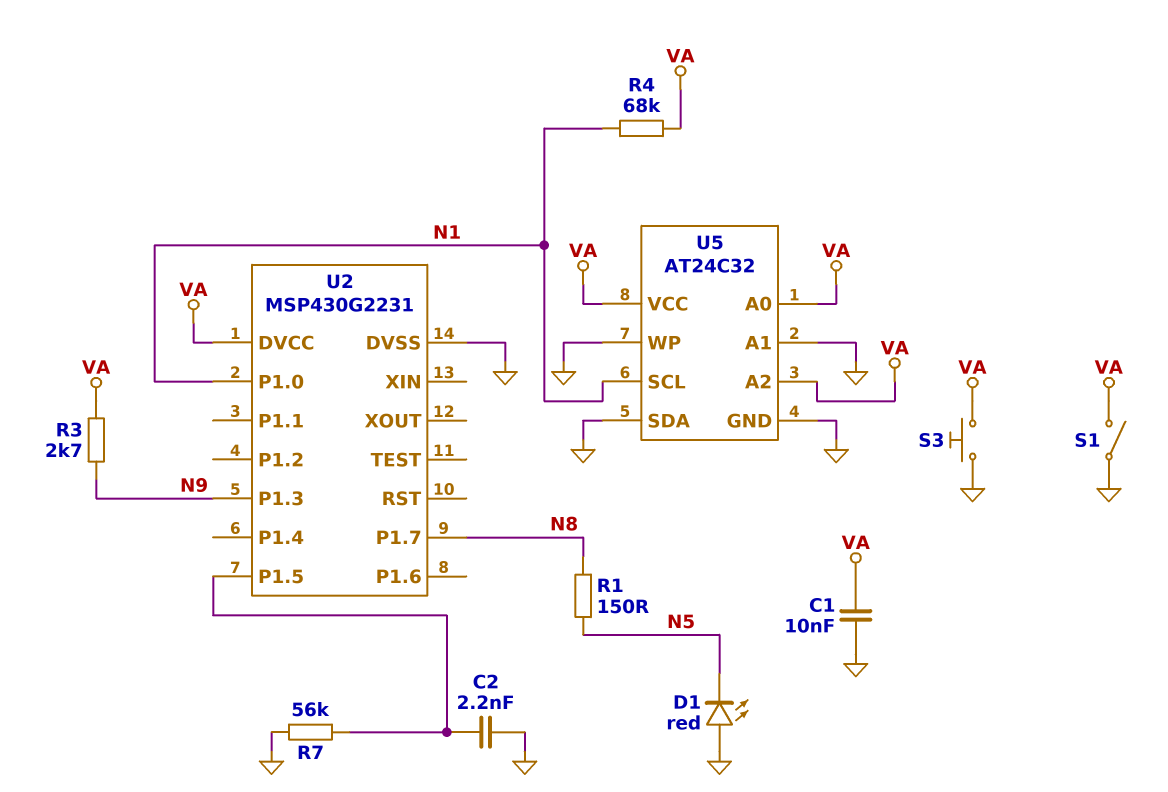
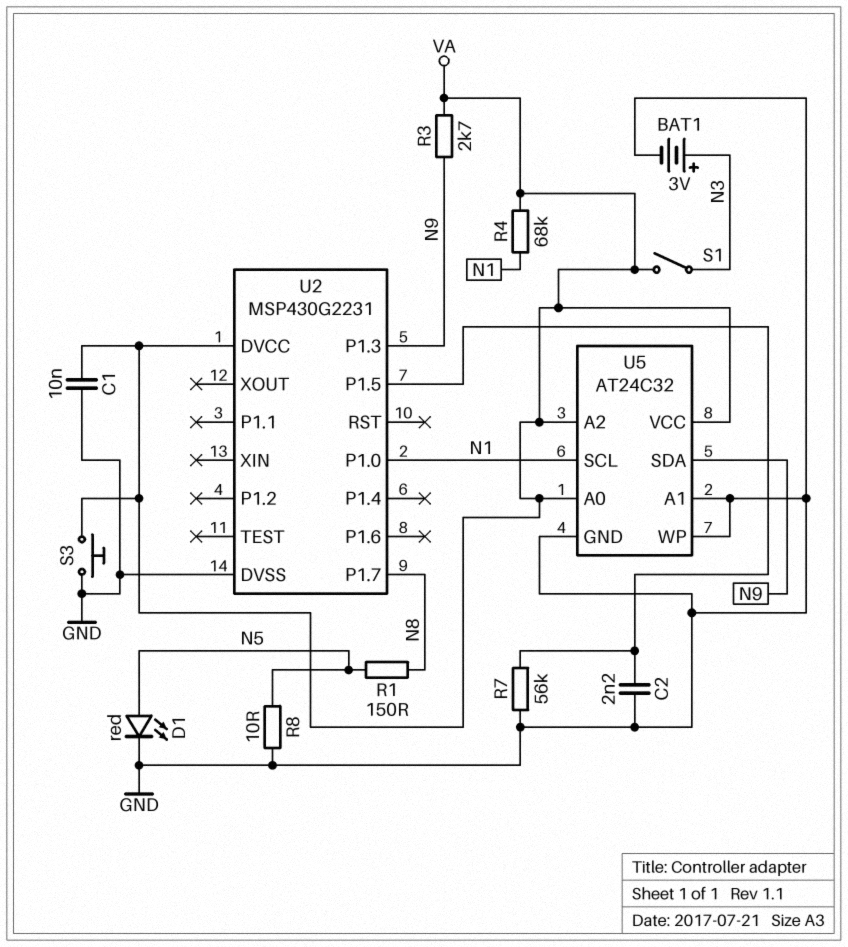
BAT1: none -> 3V (plus N3, minus GND)
D1: LED red (A GND, K N5) -> LED red (A N5, K GND)
R8: none -> 10 (GND, N5)
S1: switch (GND, VA) -> switch (N3, VA)
U5 pin SDA: GND -> N9

